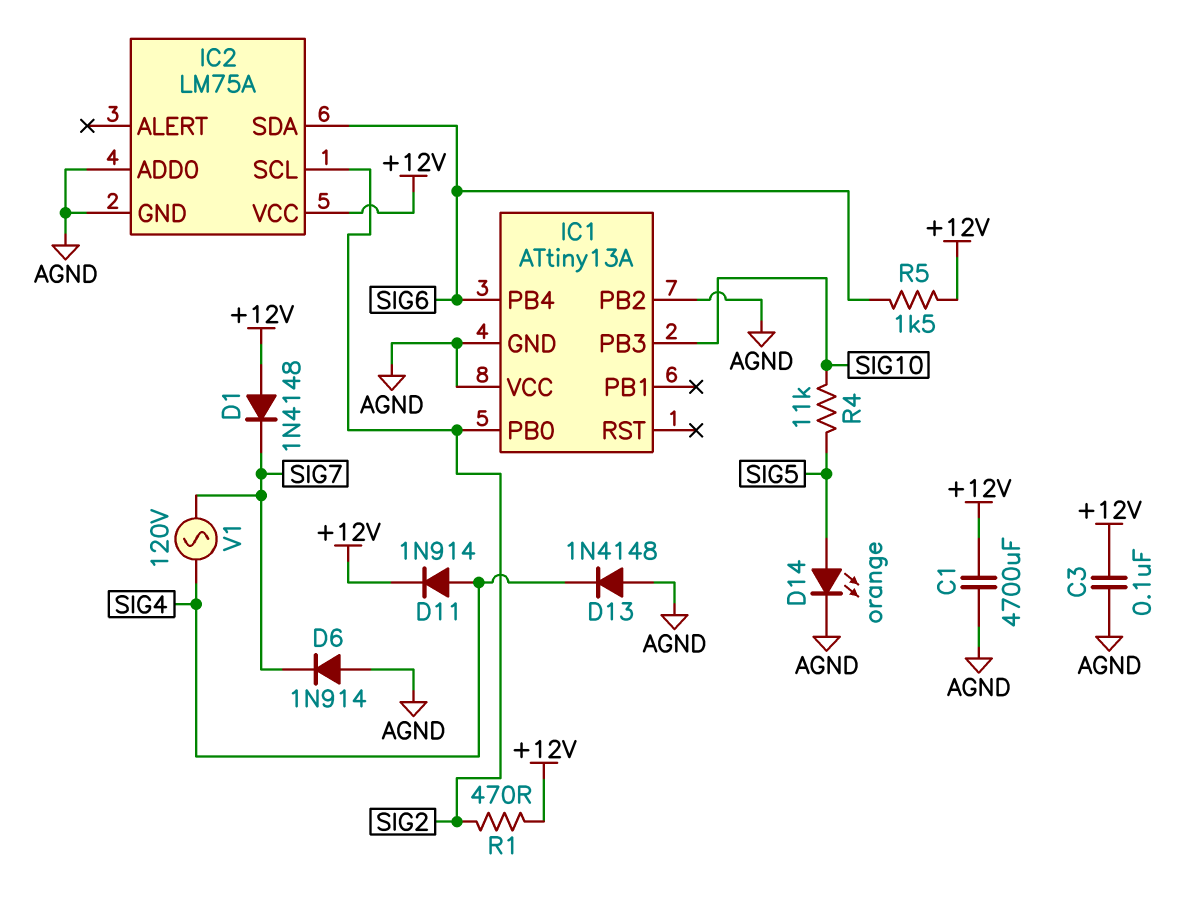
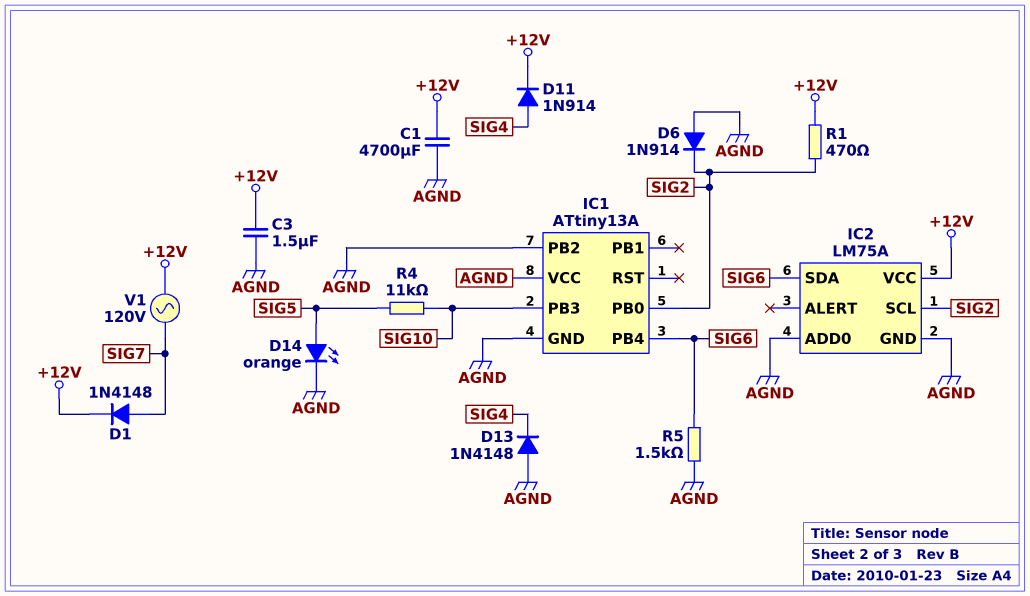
C3: 100nF (+12V, AGND) -> 1.5uF (+12V, AGND)
D1: diode 1N4148 (A +12V, K SIG7) -> diode 1N4148 (A SIG7, K +12V)
D6: diode 1N914 (A AGND, K SIG7) -> diode 1N914 (A AGND, K SIG2)
R5: 1.5k (+12V, SIG6) -> 1.5k (AGND, SIG6)
V1: AC 120V (SIG4, SIG7) -> AC 120V (+12V, SIG7)

